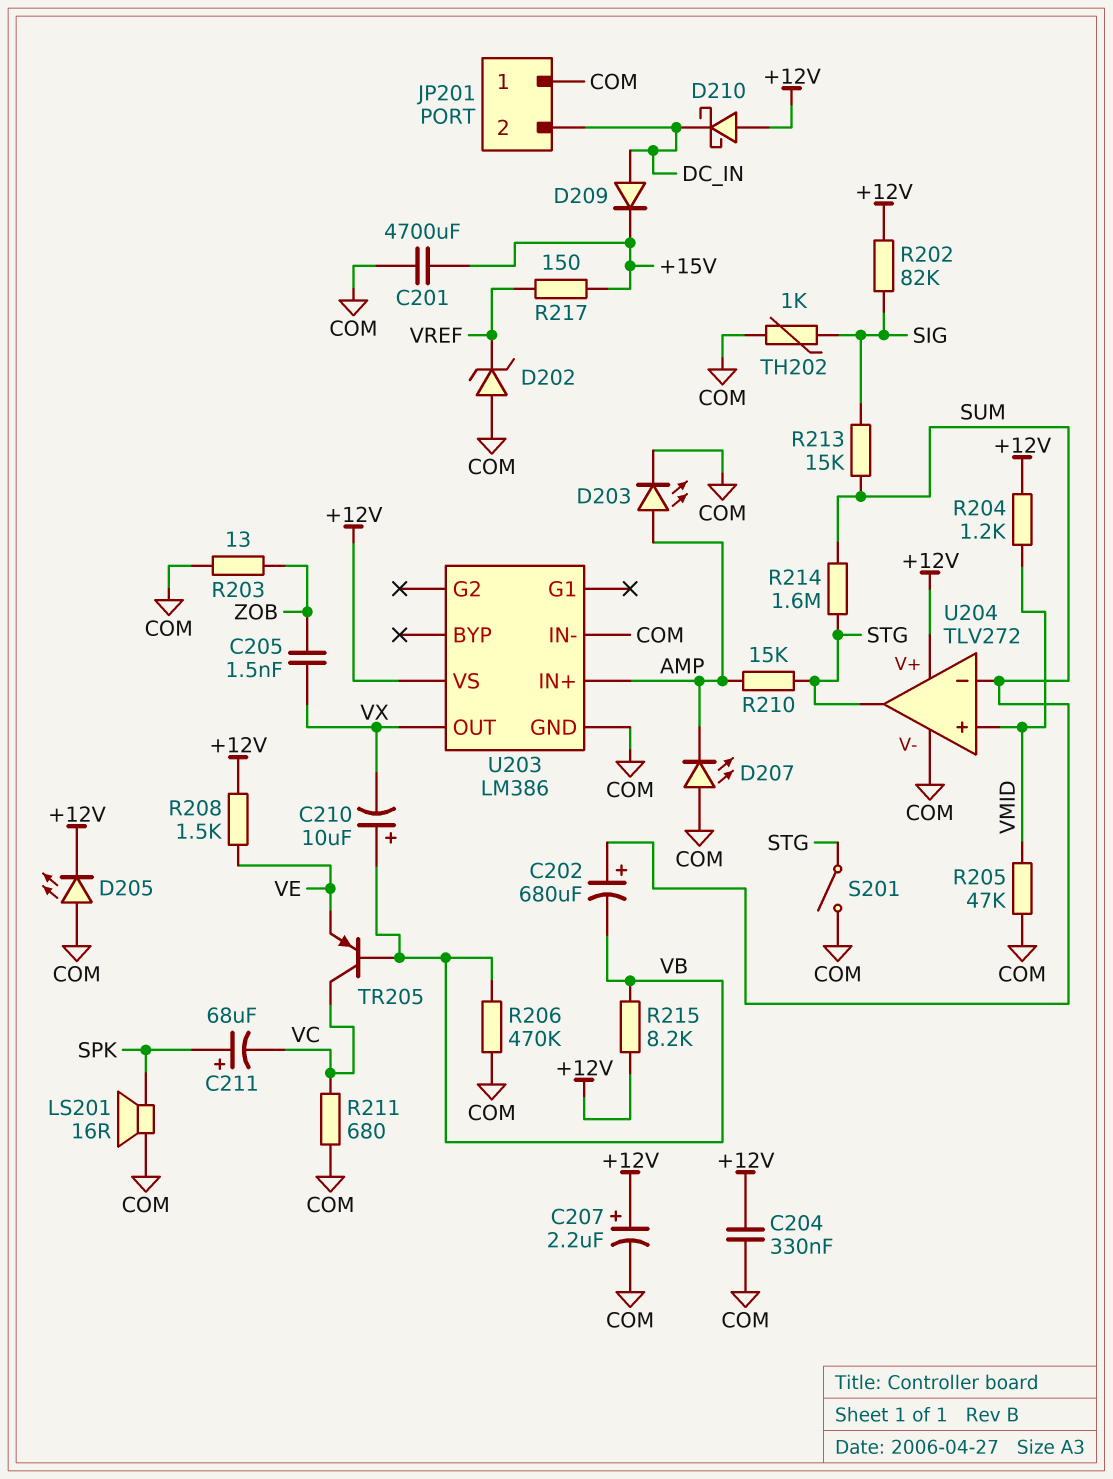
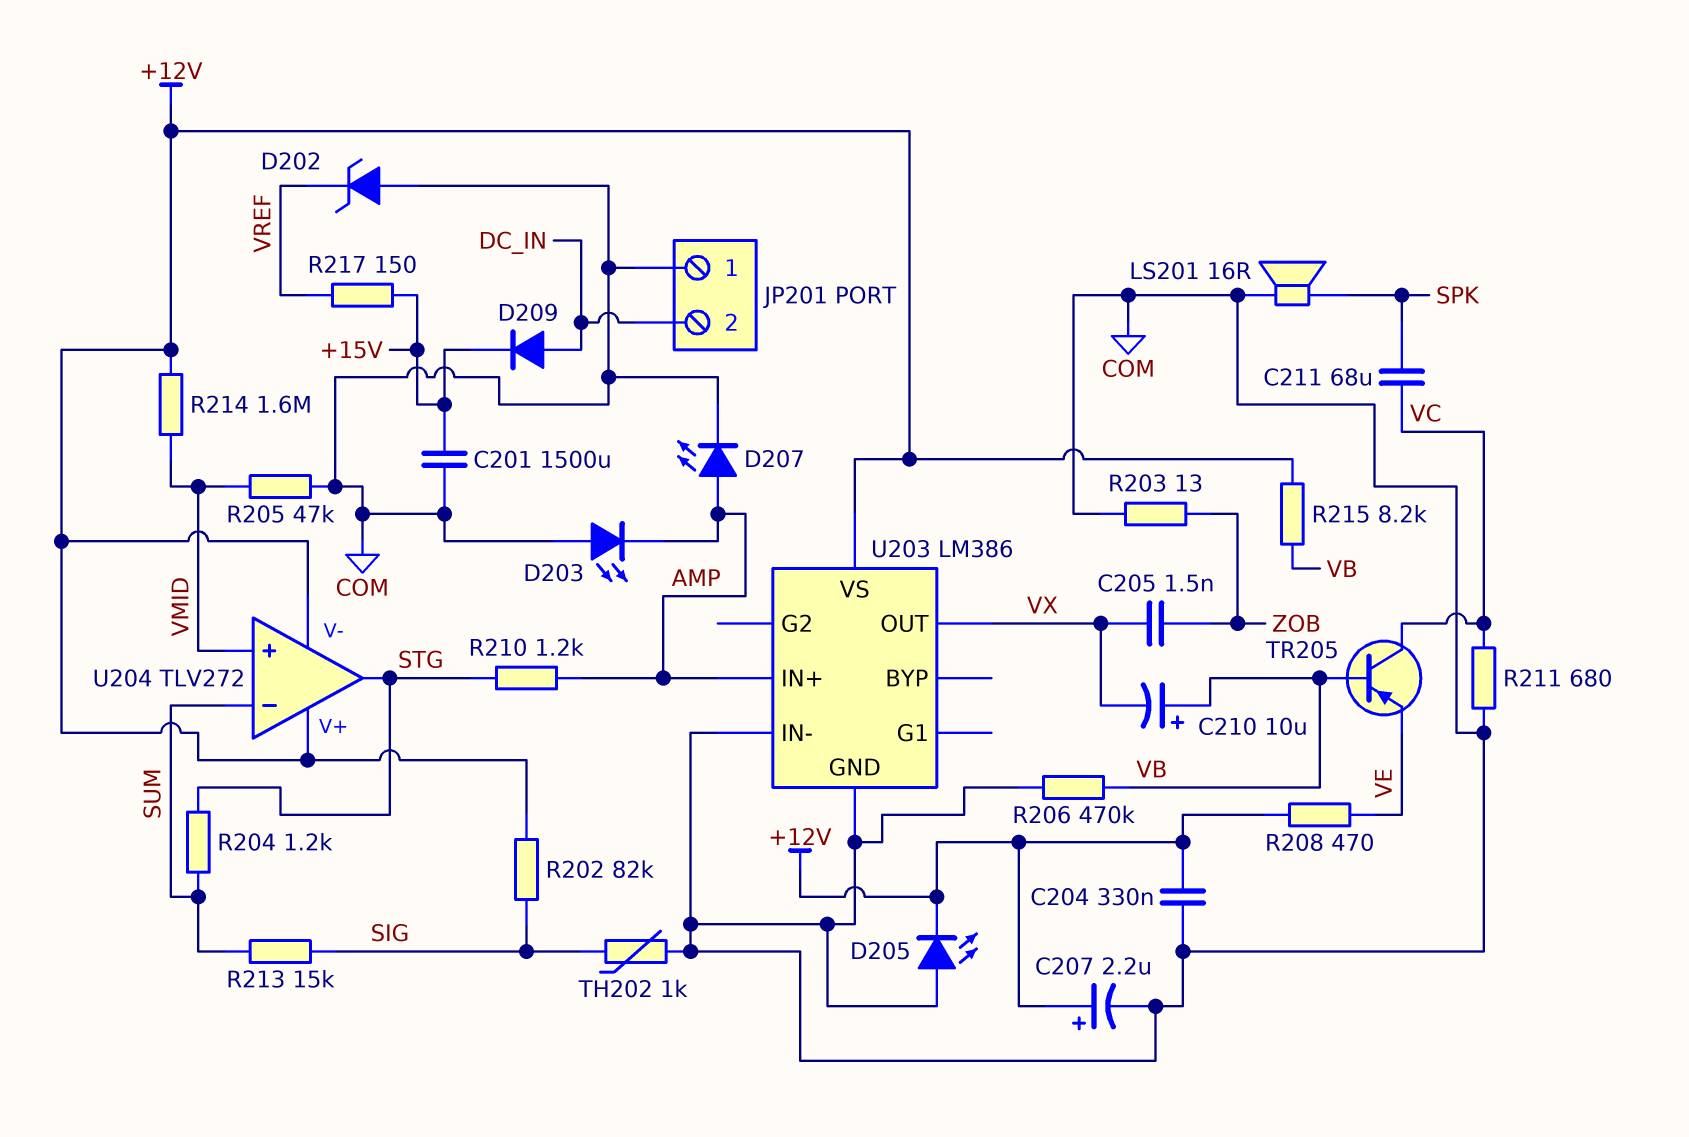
C201: 4700uF (+15V, COM) -> 1500uF (+15V, COM)
C202: 680uF (plus SUM, minus VB) -> none
C211: 68uF (plus SPK, minus VC) -> 68uF (SPK, VC)
D203: LED (A AMP, K COM) -> LED (A COM, K AMP)
D207: LED (A COM, K AMP) -> LED (A AMP, K COM)
D210: schottky (A +12V, K DC_IN) -> none
R204: 1.2k (+12V, VMID) -> 1.2k (STG, SUM)
R208: 1.5k (+12V, VE) -> 470 (+12V, VE)
R210: 15k (AMP, STG) -> 1.2k (AMP, STG)
R214: 1.6M (STG, SUM) -> 1.6M (+12V, VMID)
S201: switch (COM, STG) -> none
U204 pin V-: COM -> +12V

